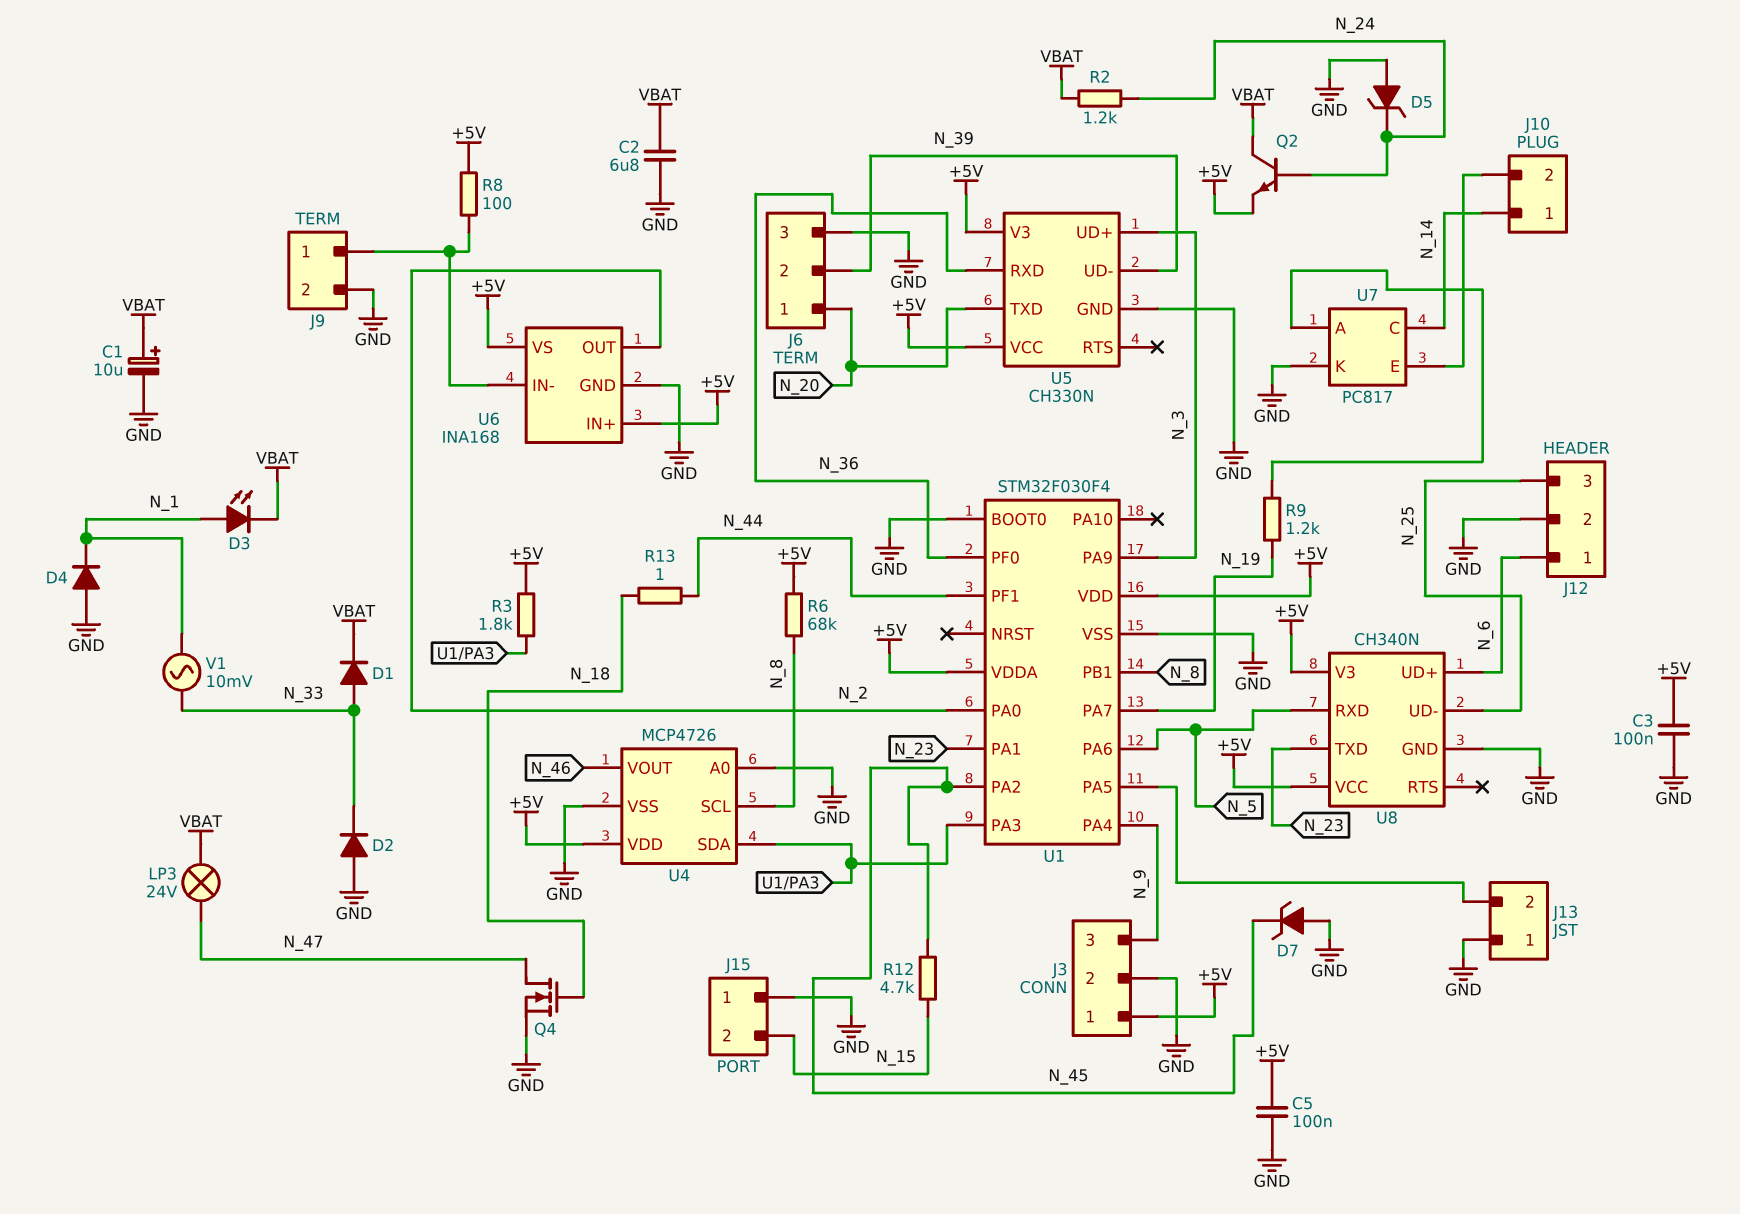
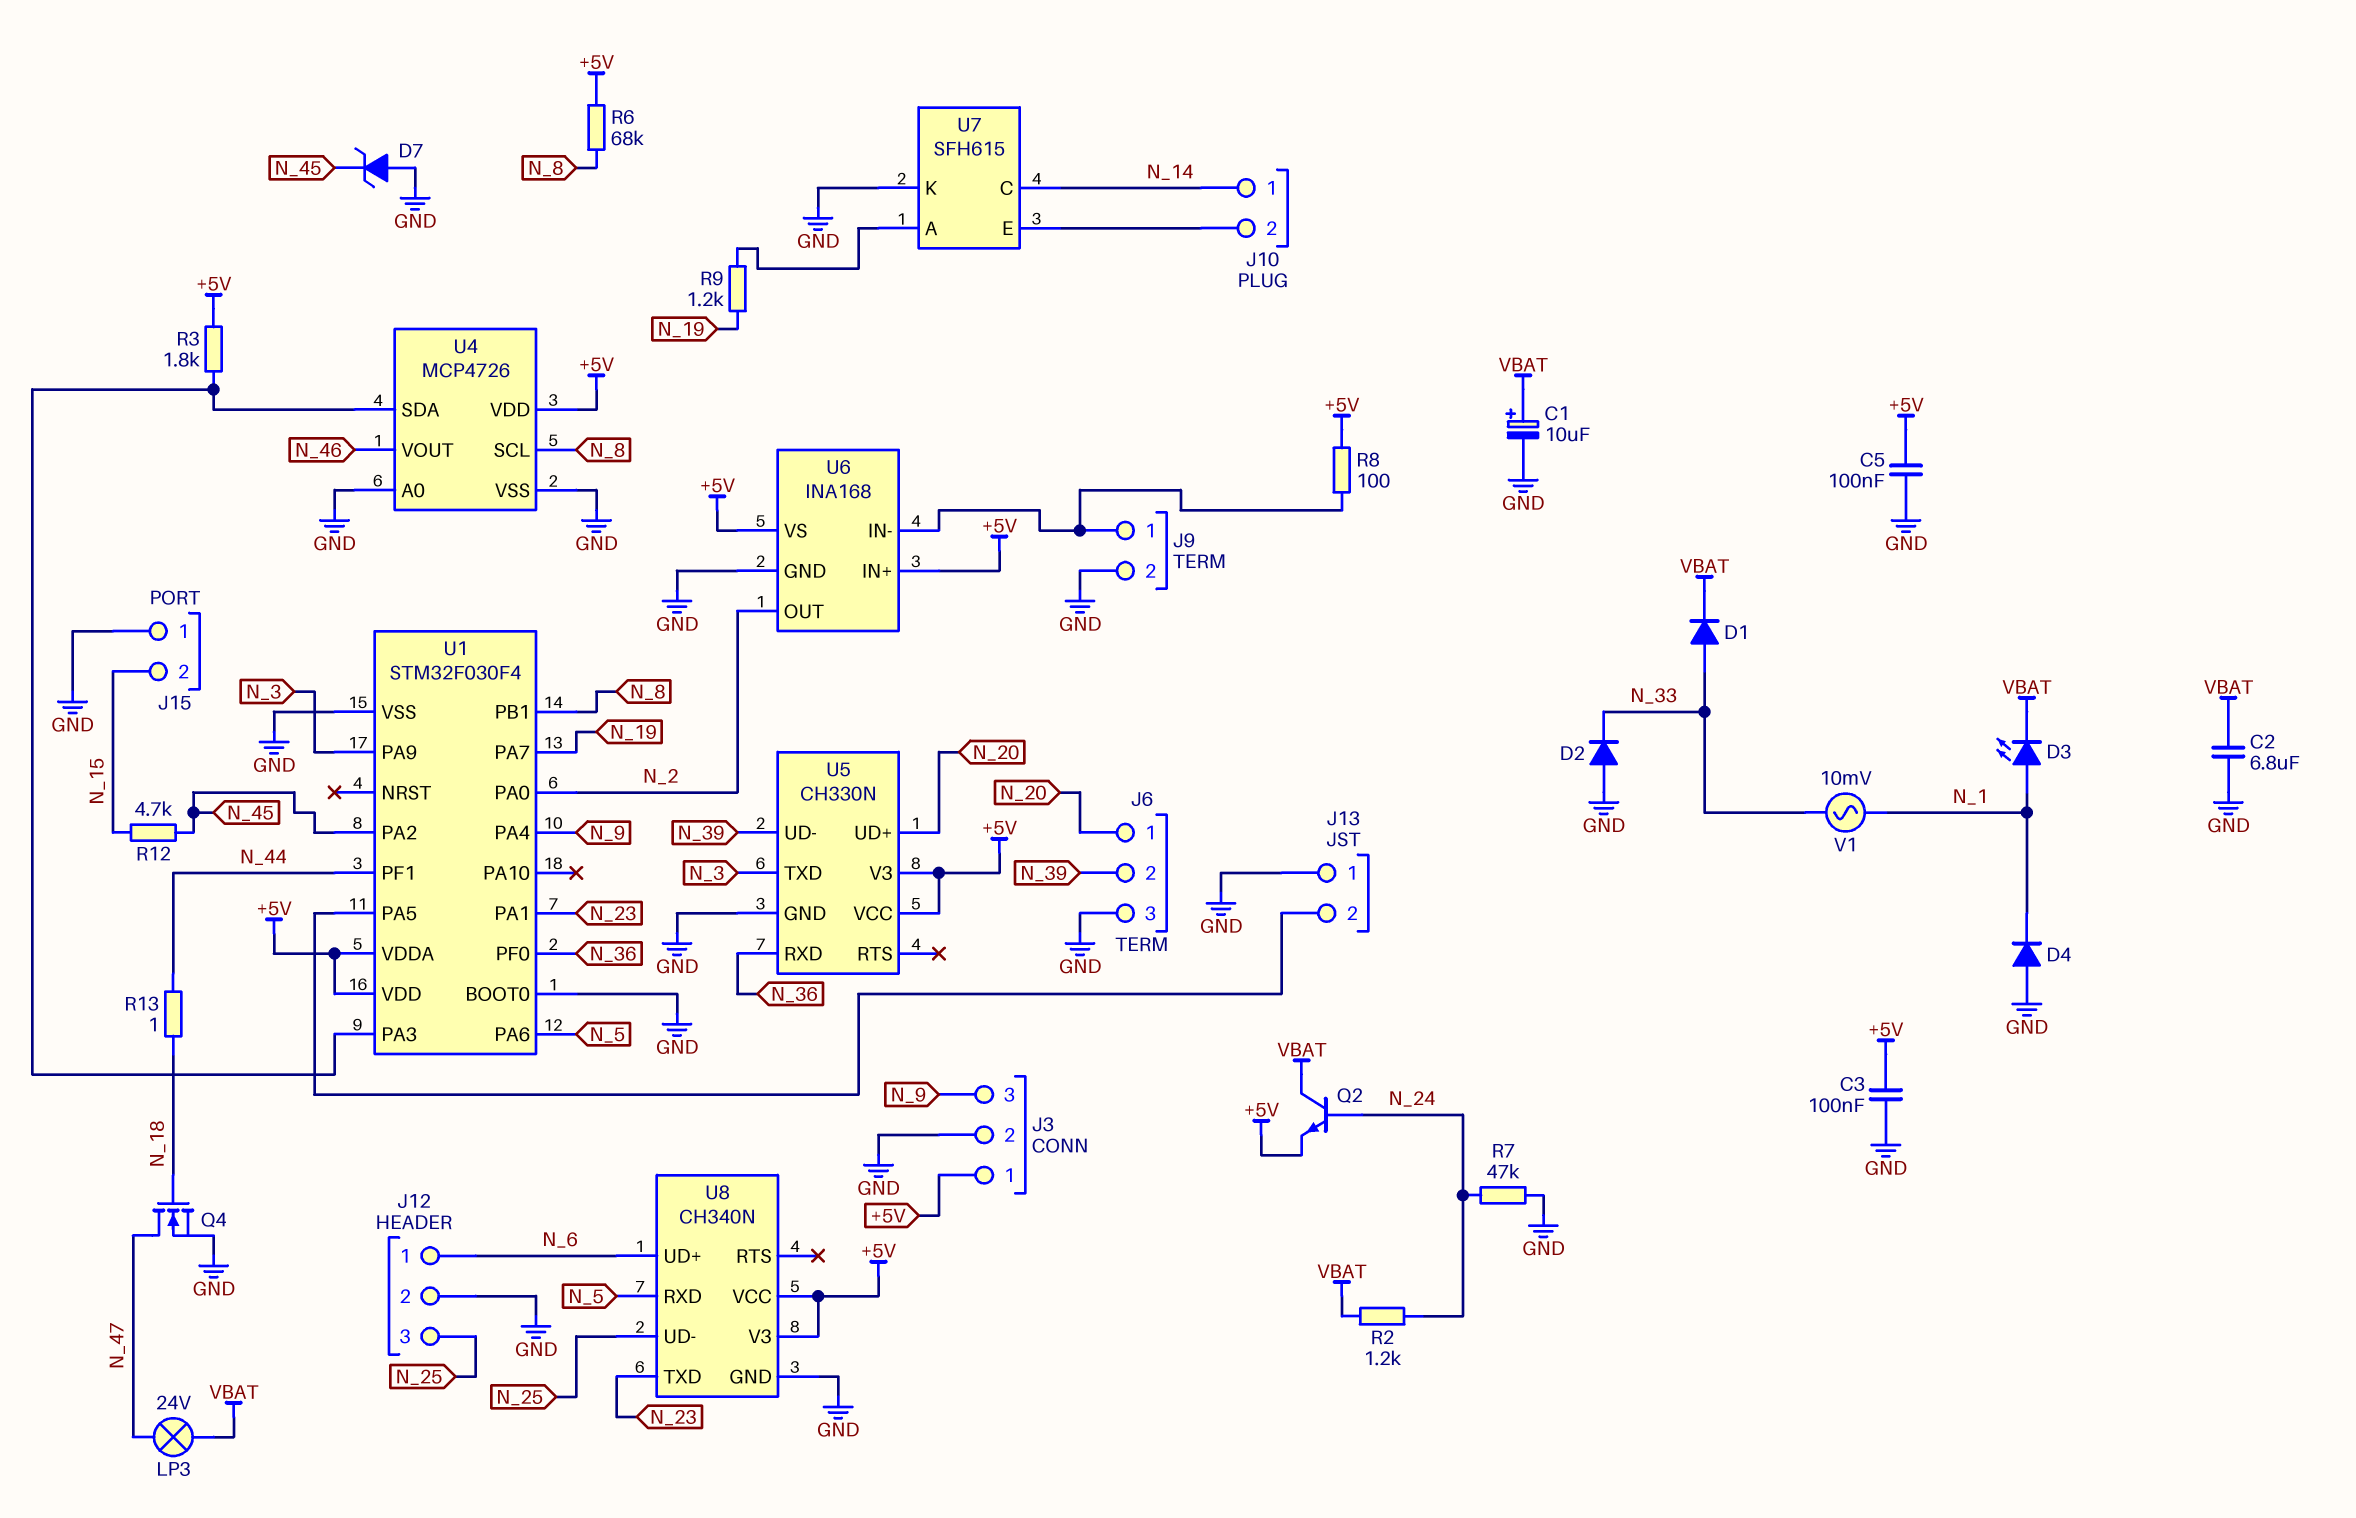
D5: zener (A GND, K N_24) -> none
R7: none -> 47k (GND, N_24)
U5 pin TXD: N_20 -> N_3
U5 pin UD+: N_3 -> N_20
U7: PC817 -> SFH615

